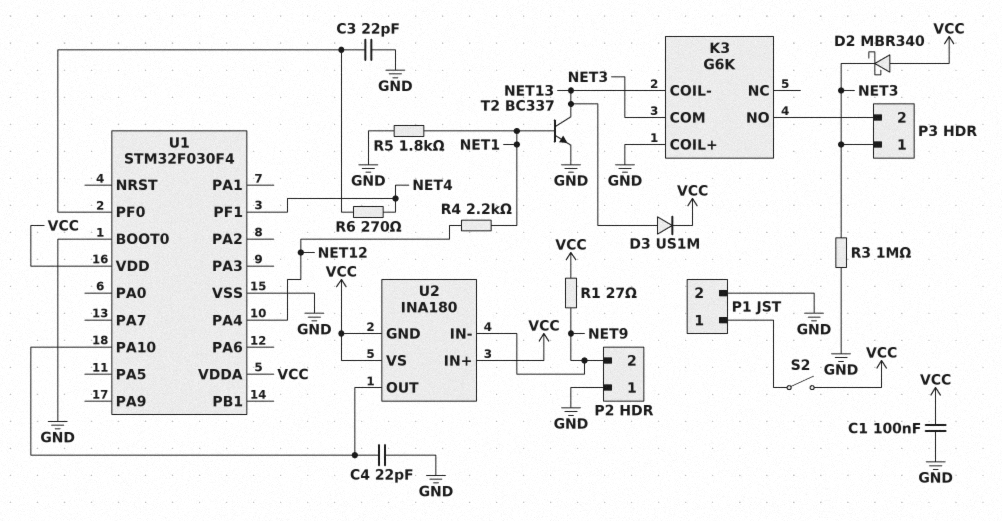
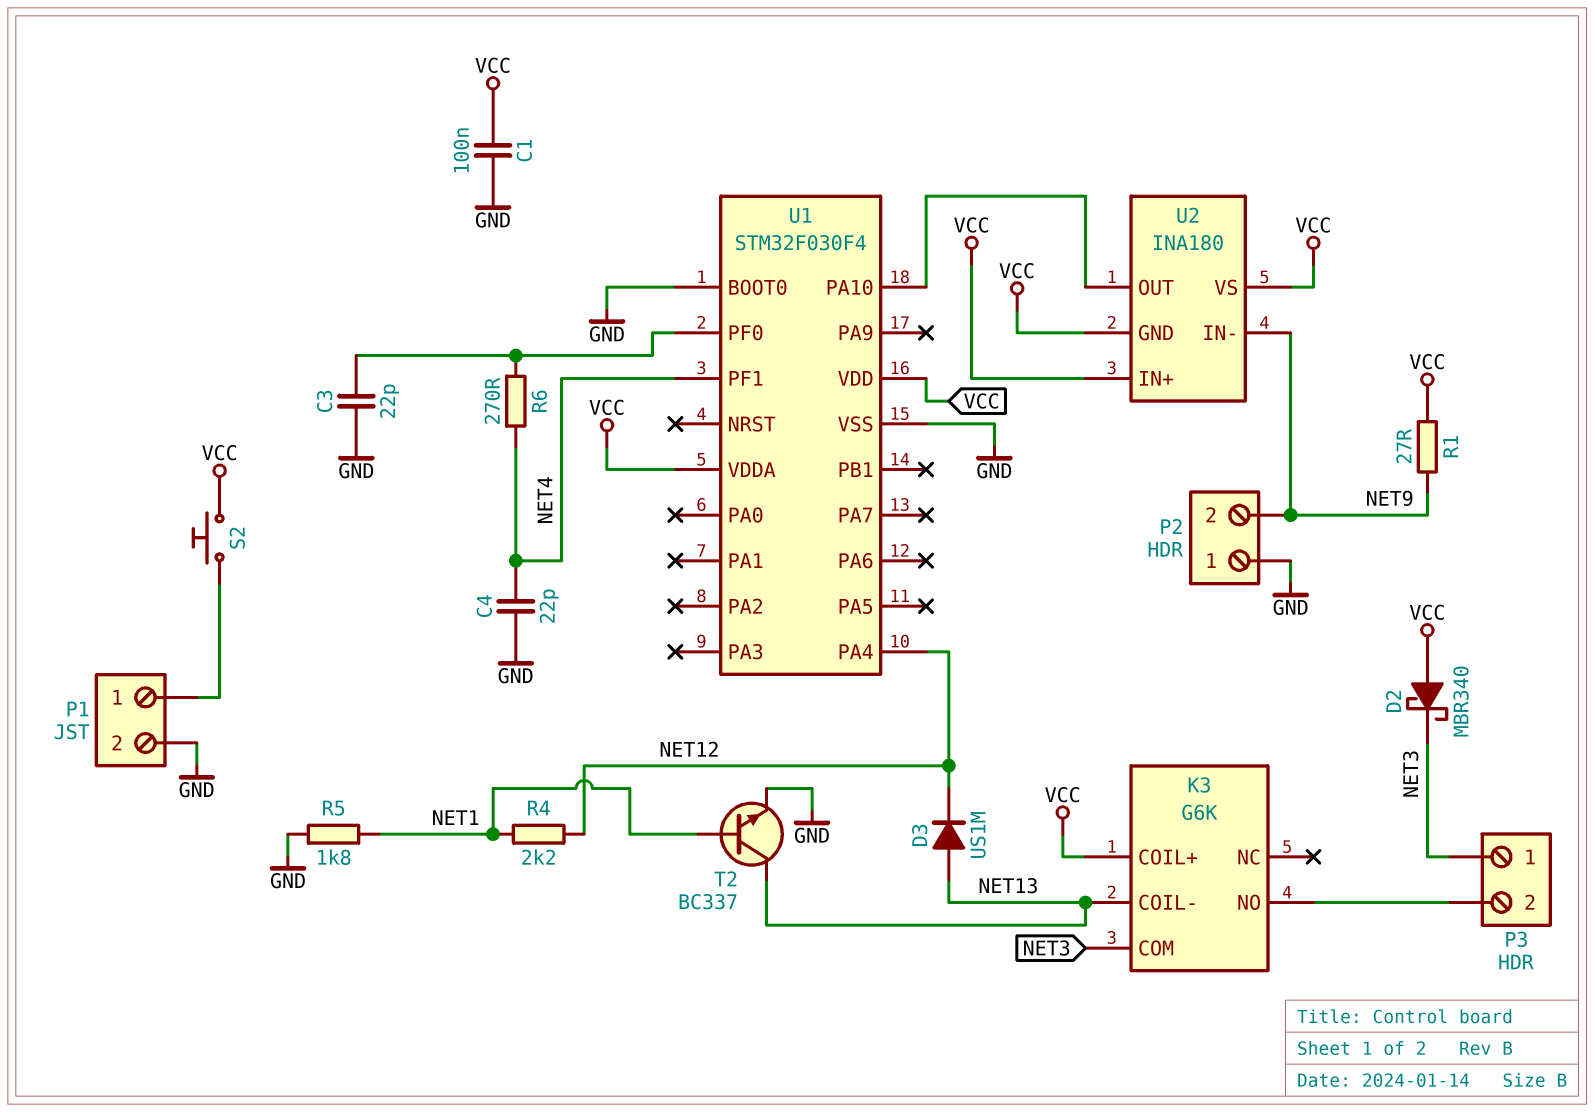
C4: 22pF (GND, U1/PA10) -> 22pF (GND, NET4)
D3: diode US1M (A NET13, K VCC) -> diode US1M (A NET13, K NET12)
K3 pin COIL+: GND -> VCC
R3: 1M (GND, NET3) -> none
S2: switch (P1/1, VCC) -> button (P1/1, VCC)

